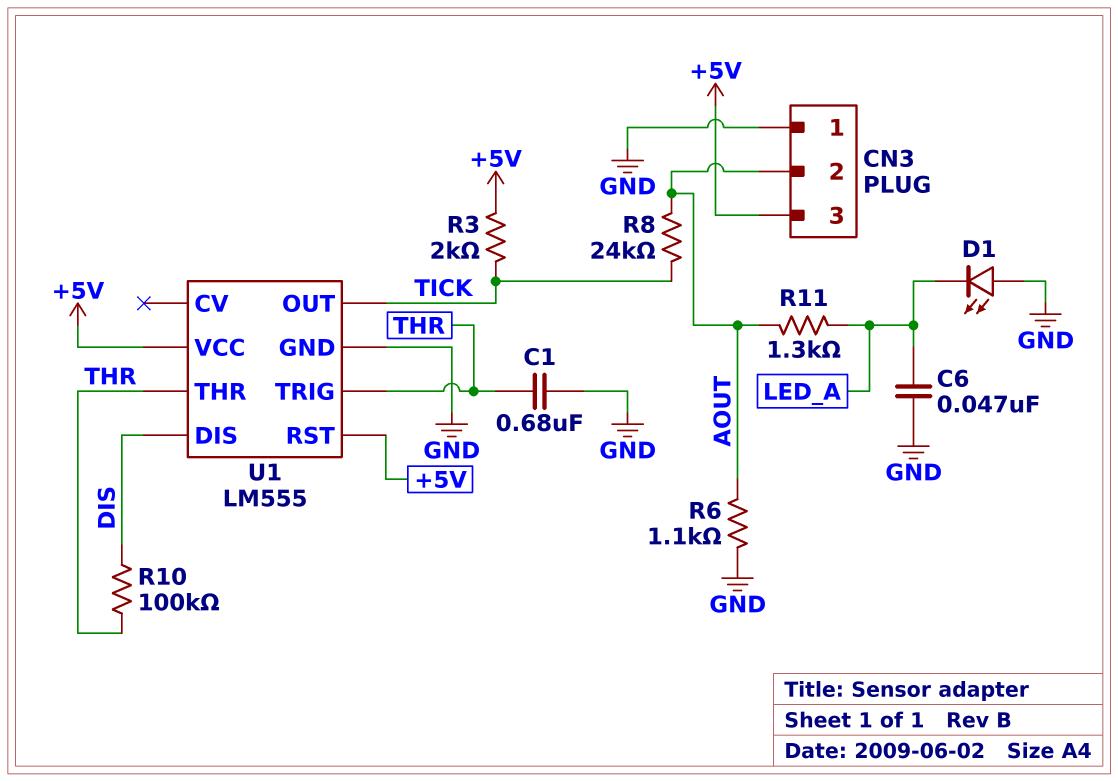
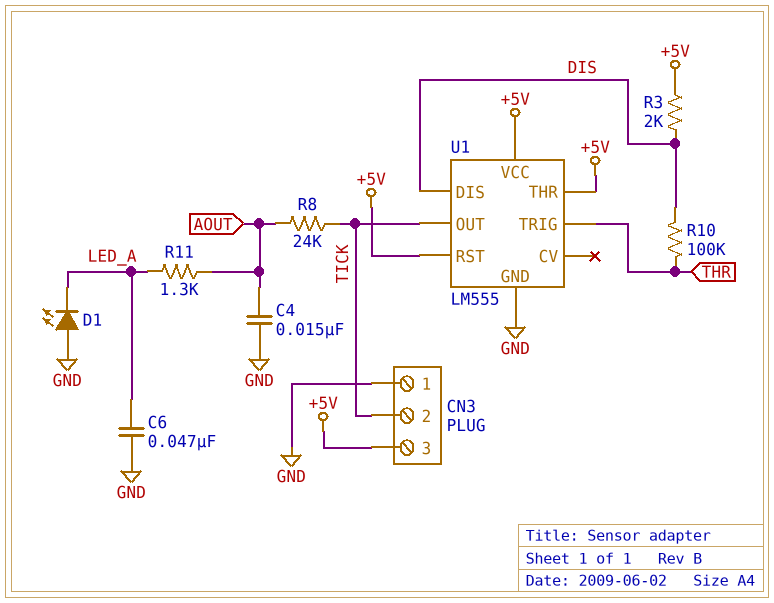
C1: 680nF (GND, THR) -> none
C4: none -> 15nF (AOUT, GND)
CN3 pin 2: AOUT -> TICK
R3: 2k (+5V, TICK) -> 2k (+5V, DIS)
R6: 1.1k (AOUT, GND) -> none
U1 pin THR: THR -> +5V

